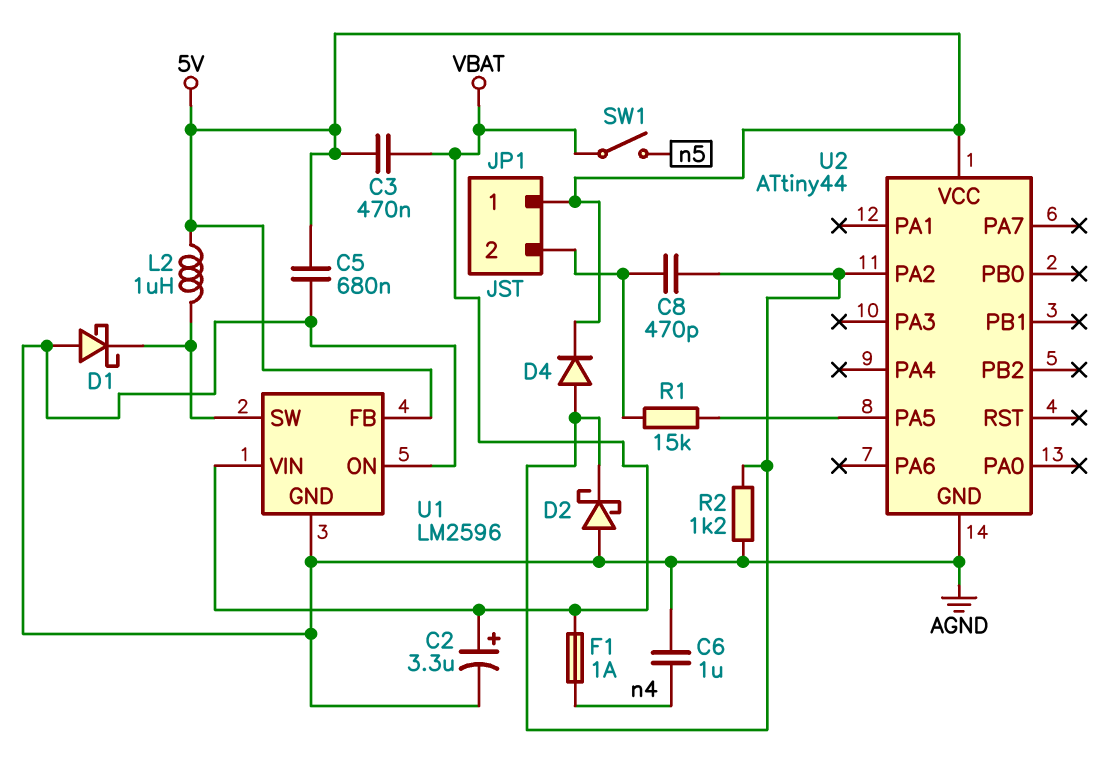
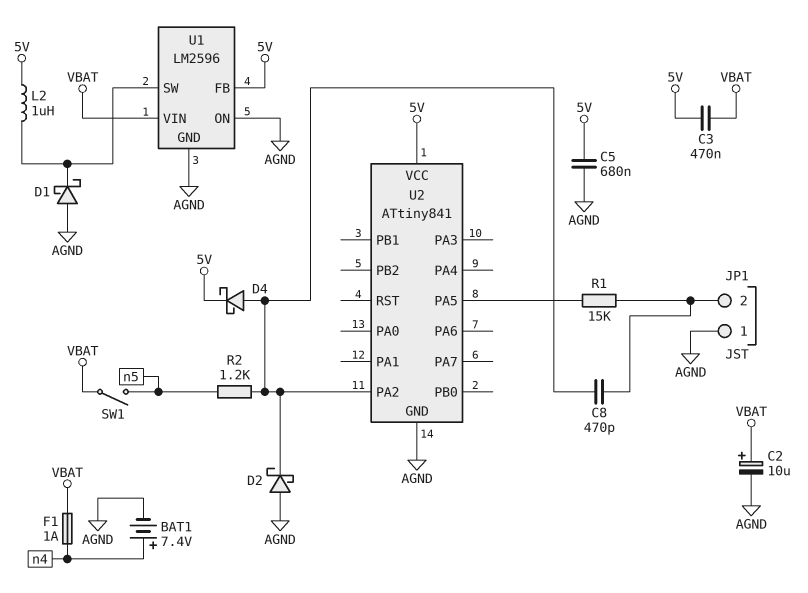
BAT1: none -> 7.4V (plus n4, minus AGND)
C2: 3.3uF (plus VBAT, minus AGND) -> 10uF (plus VBAT, minus AGND)
C6: 1uF (AGND, n4) -> none
D4: diode (A U2/PA2, K 5V) -> schottky (A U2/PA2, K 5V)
JP1 pin 1: 5V -> AGND
R2: 1.2k (AGND, U2/PA2) -> 1.2k (U2/PA2, n5)
U2: ATtiny44 -> ATtiny841

